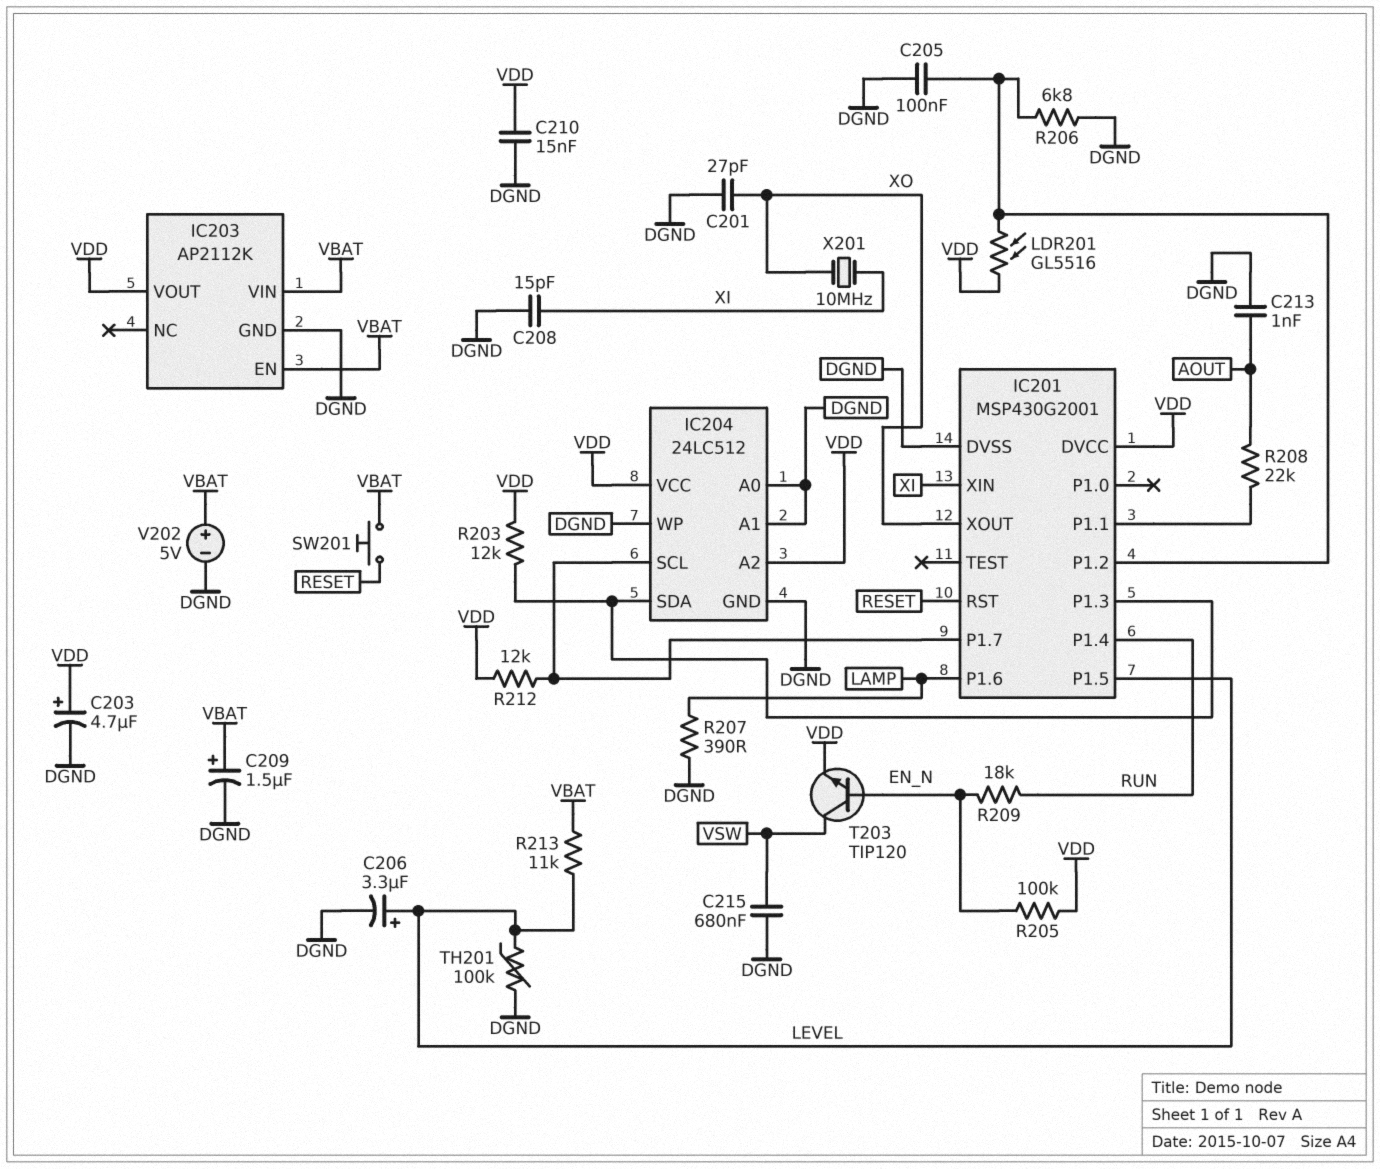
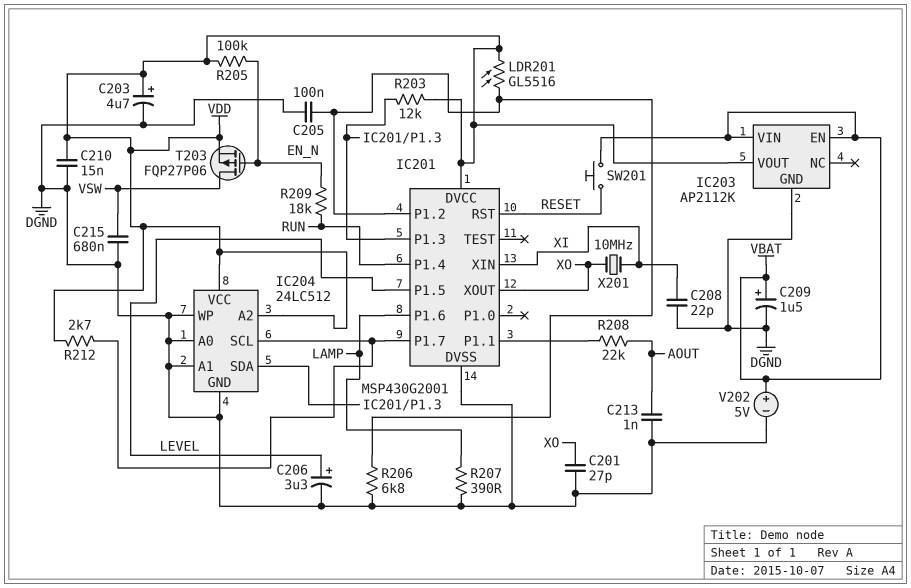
C208: 15pF (DGND, XI) -> 22pF (DGND, XI)
R212: 12k (IC201/P1.7, VDD) -> 2.7k (IC201/P1.7, VDD)
R213: 11k (LEVEL, VBAT) -> none
T203: NPN TIP120 (B EN_N, C VSW, E VDD) -> PMOS FQP27P06 (G EN_N, D VSW, S VDD)
TH201: 100k (DGND, LEVEL) -> none

